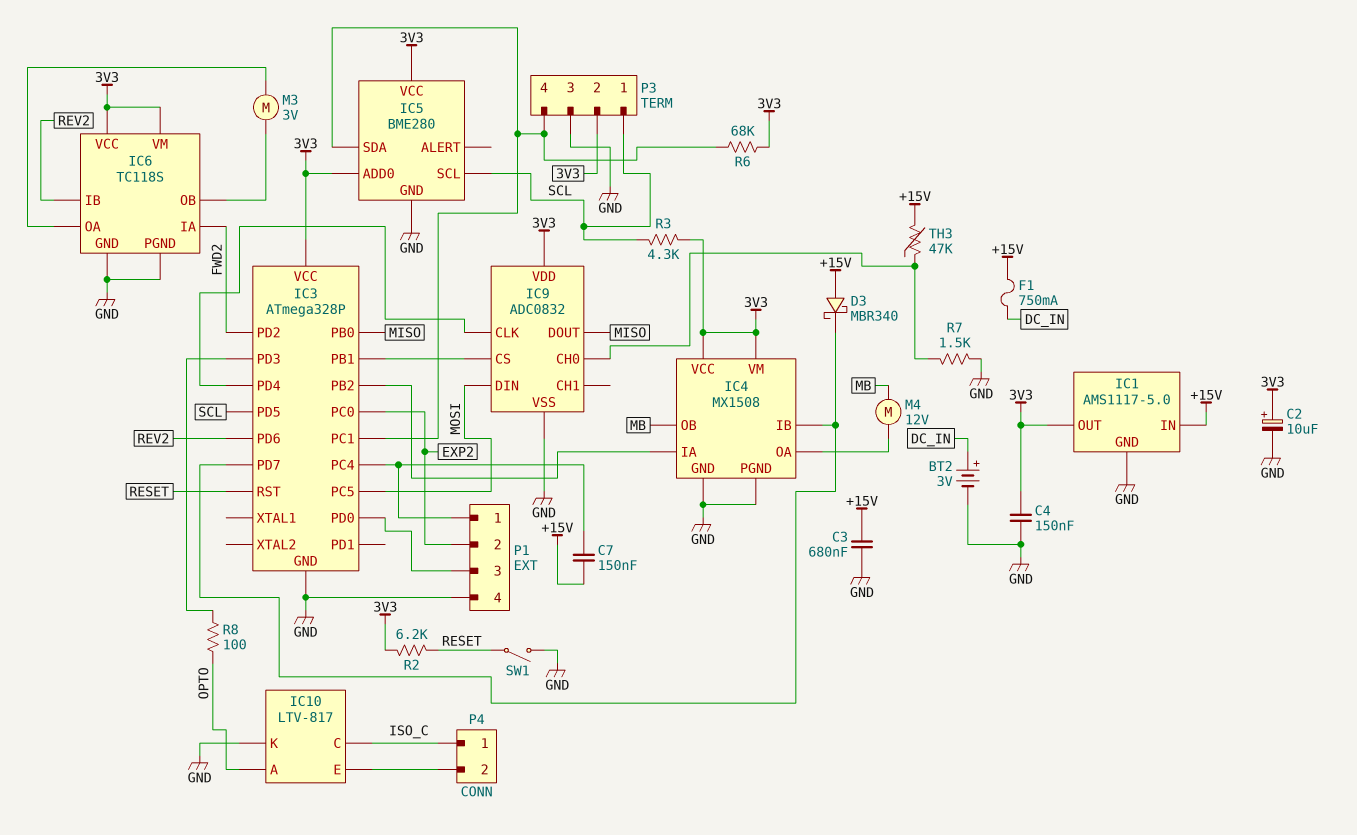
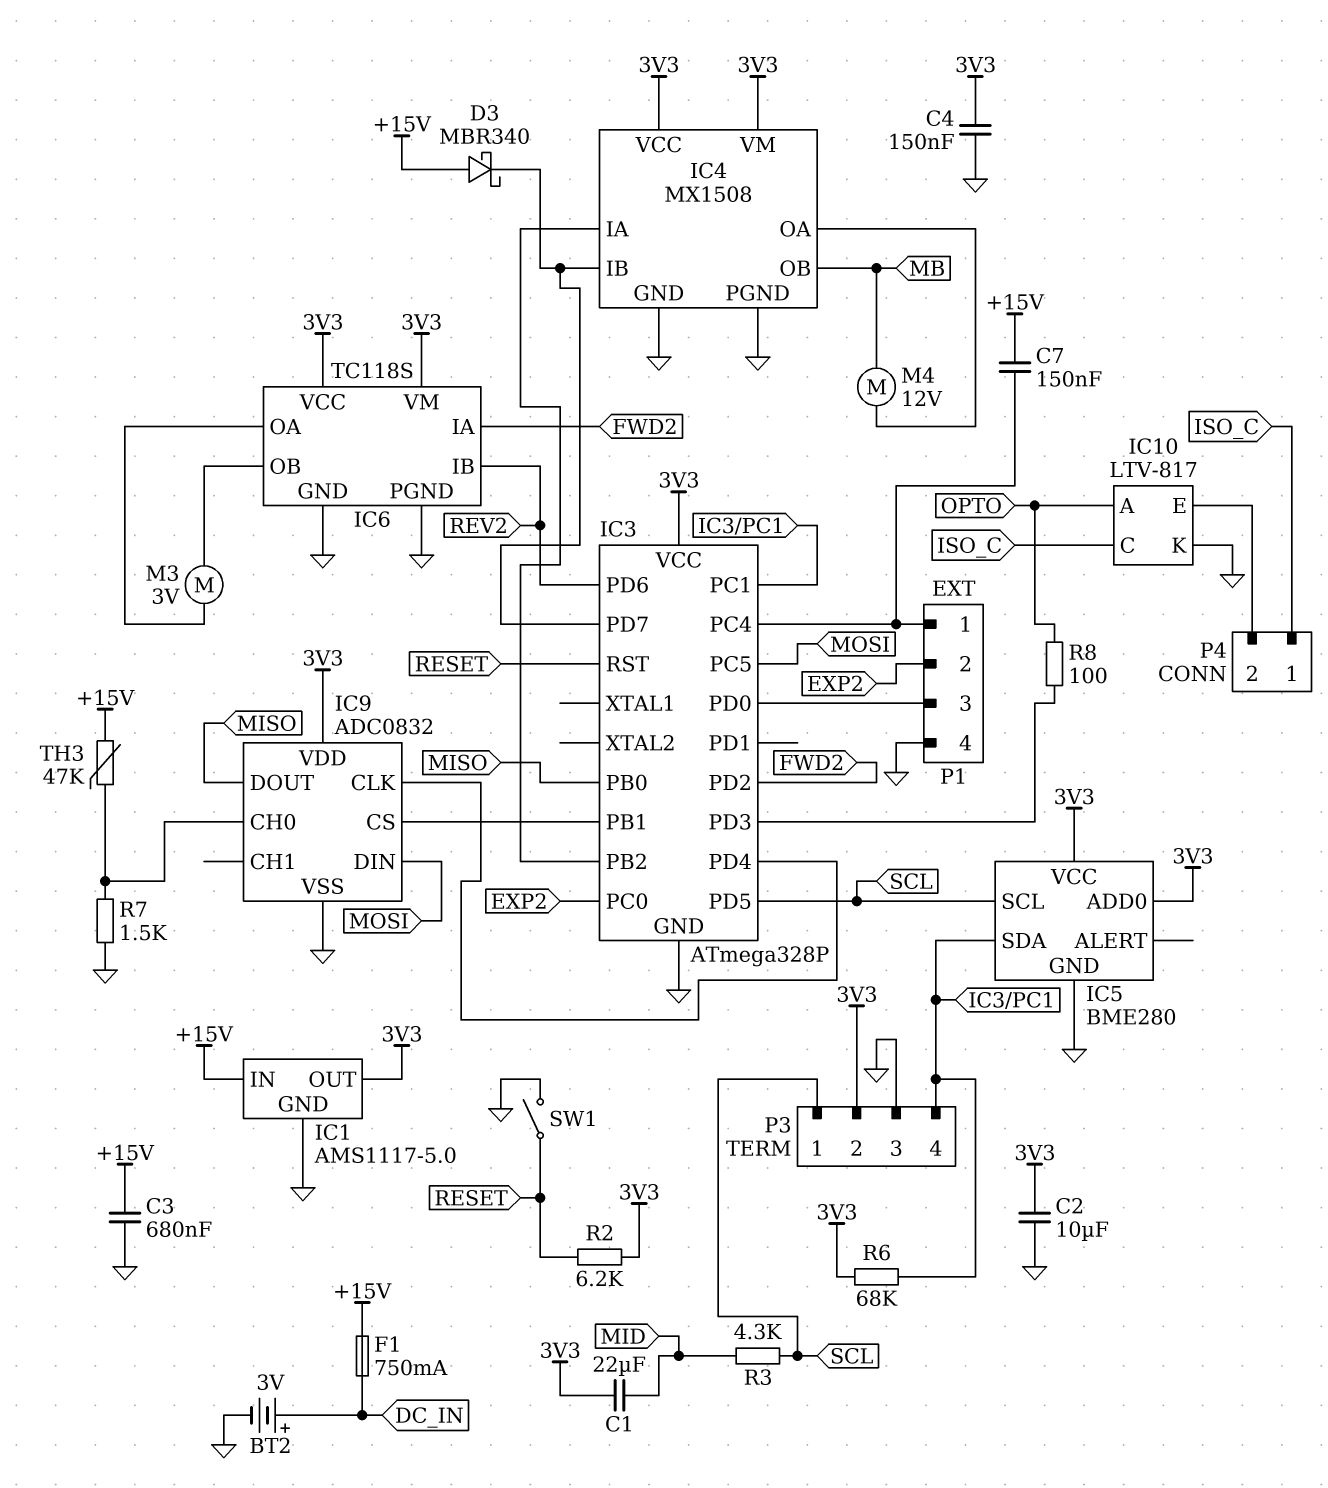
C1: none -> 22uF (3V3, MID)
C2: 10uF (plus 3V3, minus GND) -> 10uF (3V3, GND)
R3: 4.3k (3V3, SCL) -> 4.3k (MID, SCL)

